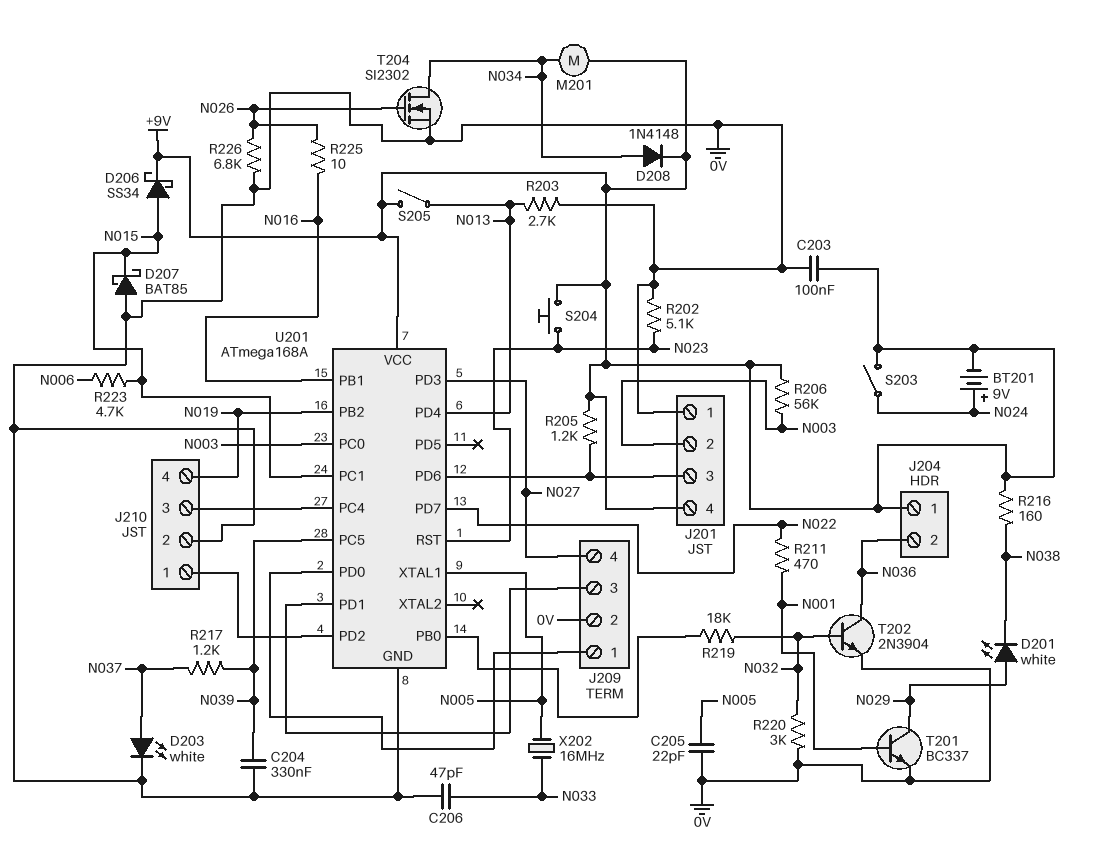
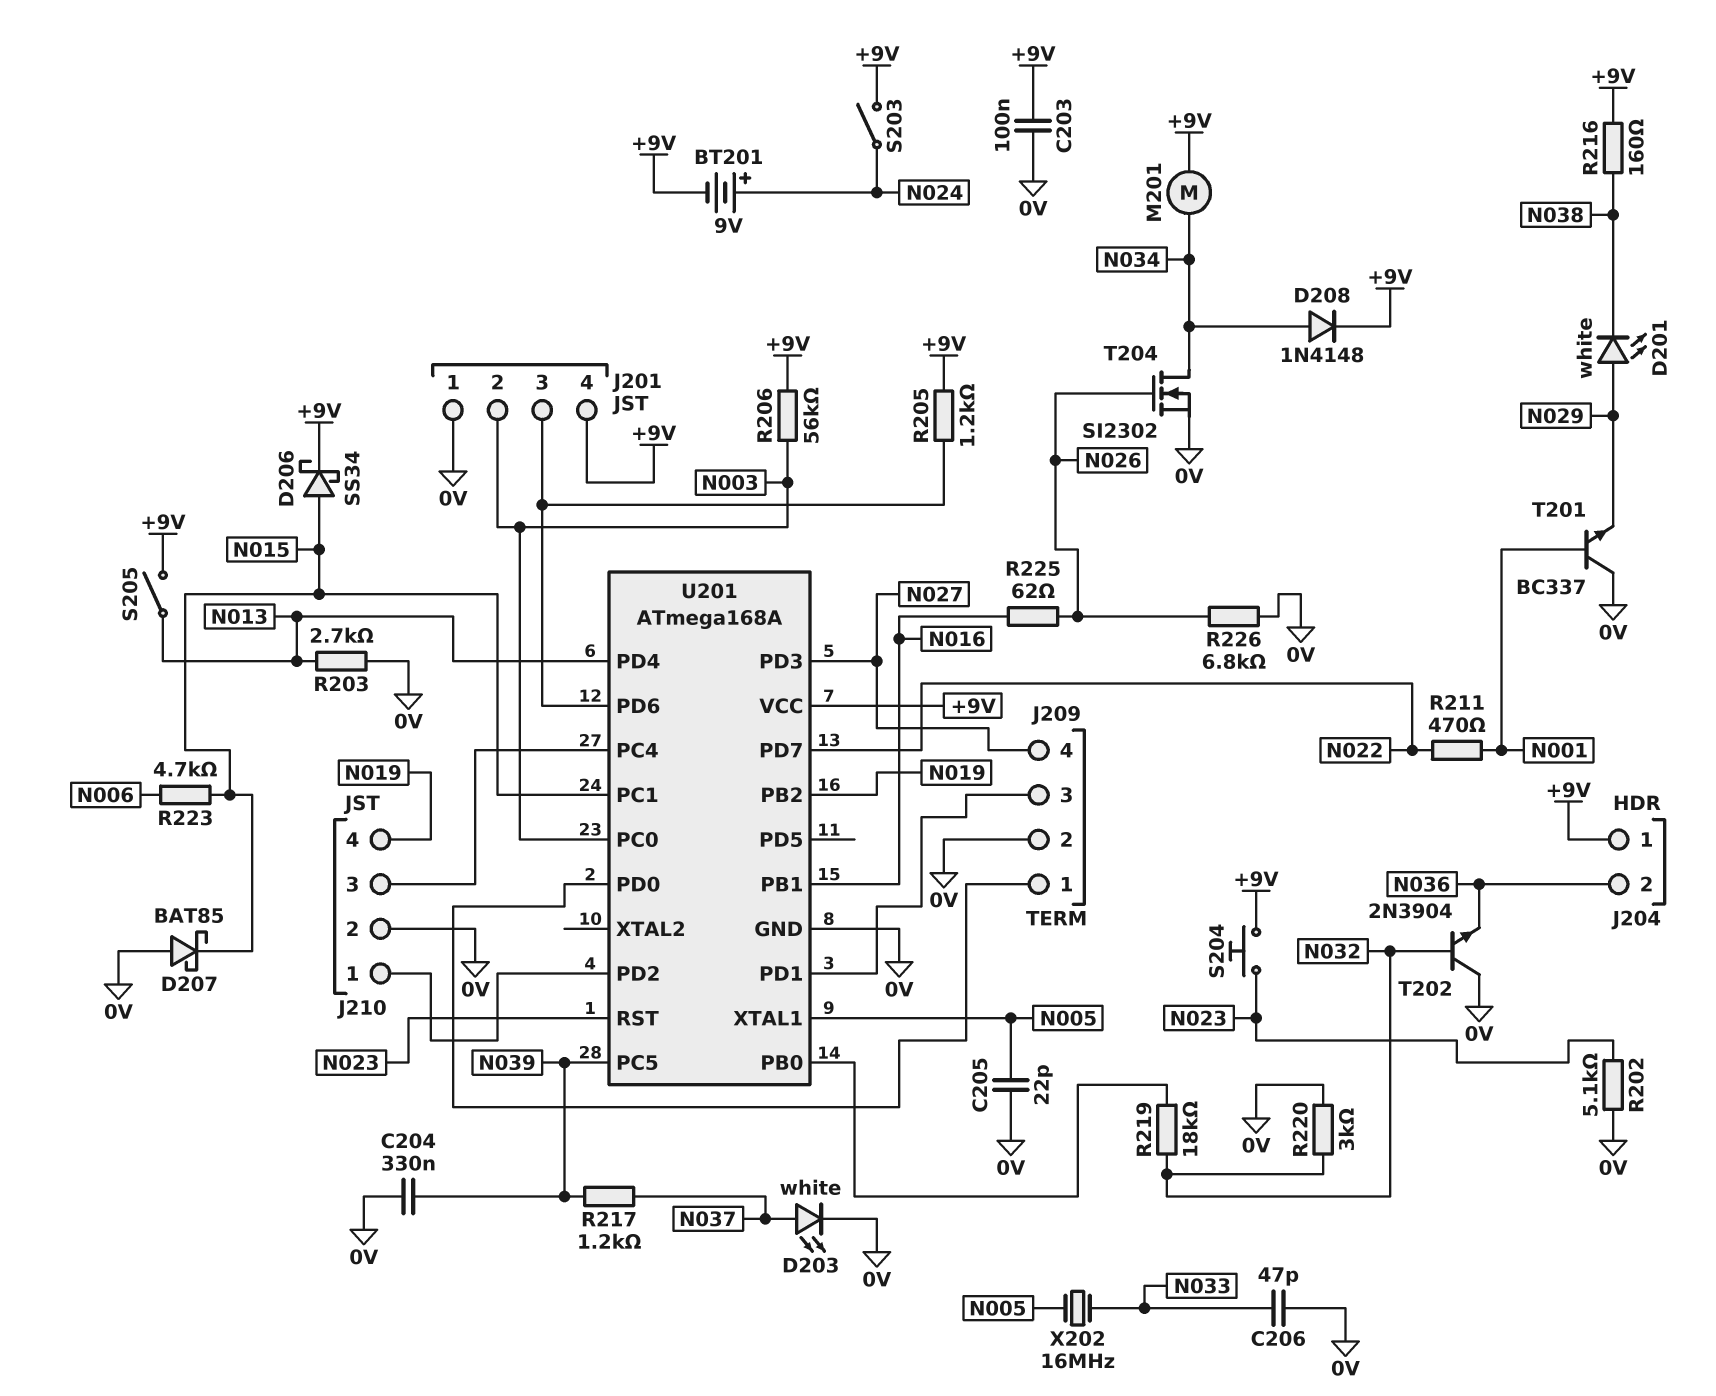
R225: 10 (N016, N026) -> 62 (N016, N026)
T201: NPN BC337 (B N001, C N029, E 0V) -> NPN BC337 (B N001, C 0V, E N029)
T202: NPN 2N3904 (B N032, C N036, E 0V) -> NPN 2N3904 (B N032, C 0V, E N036)

